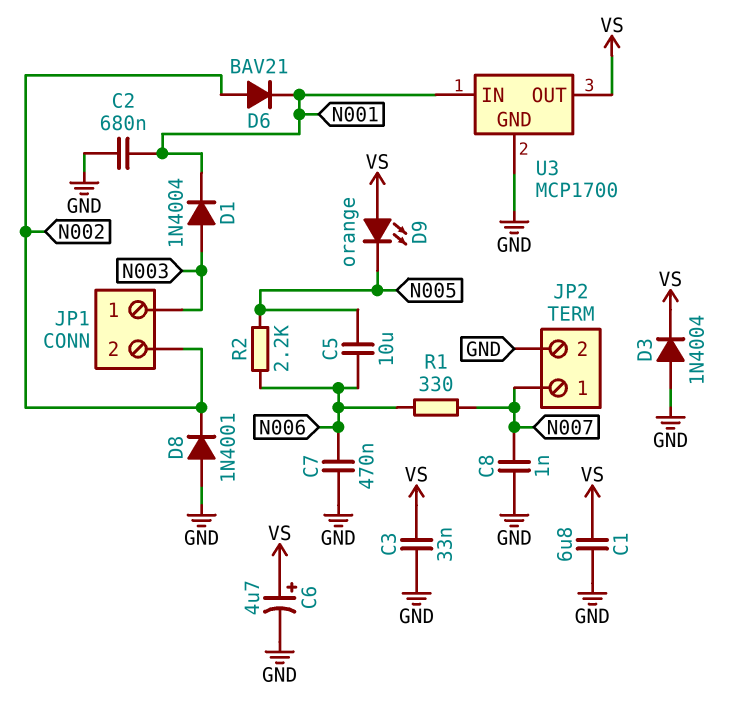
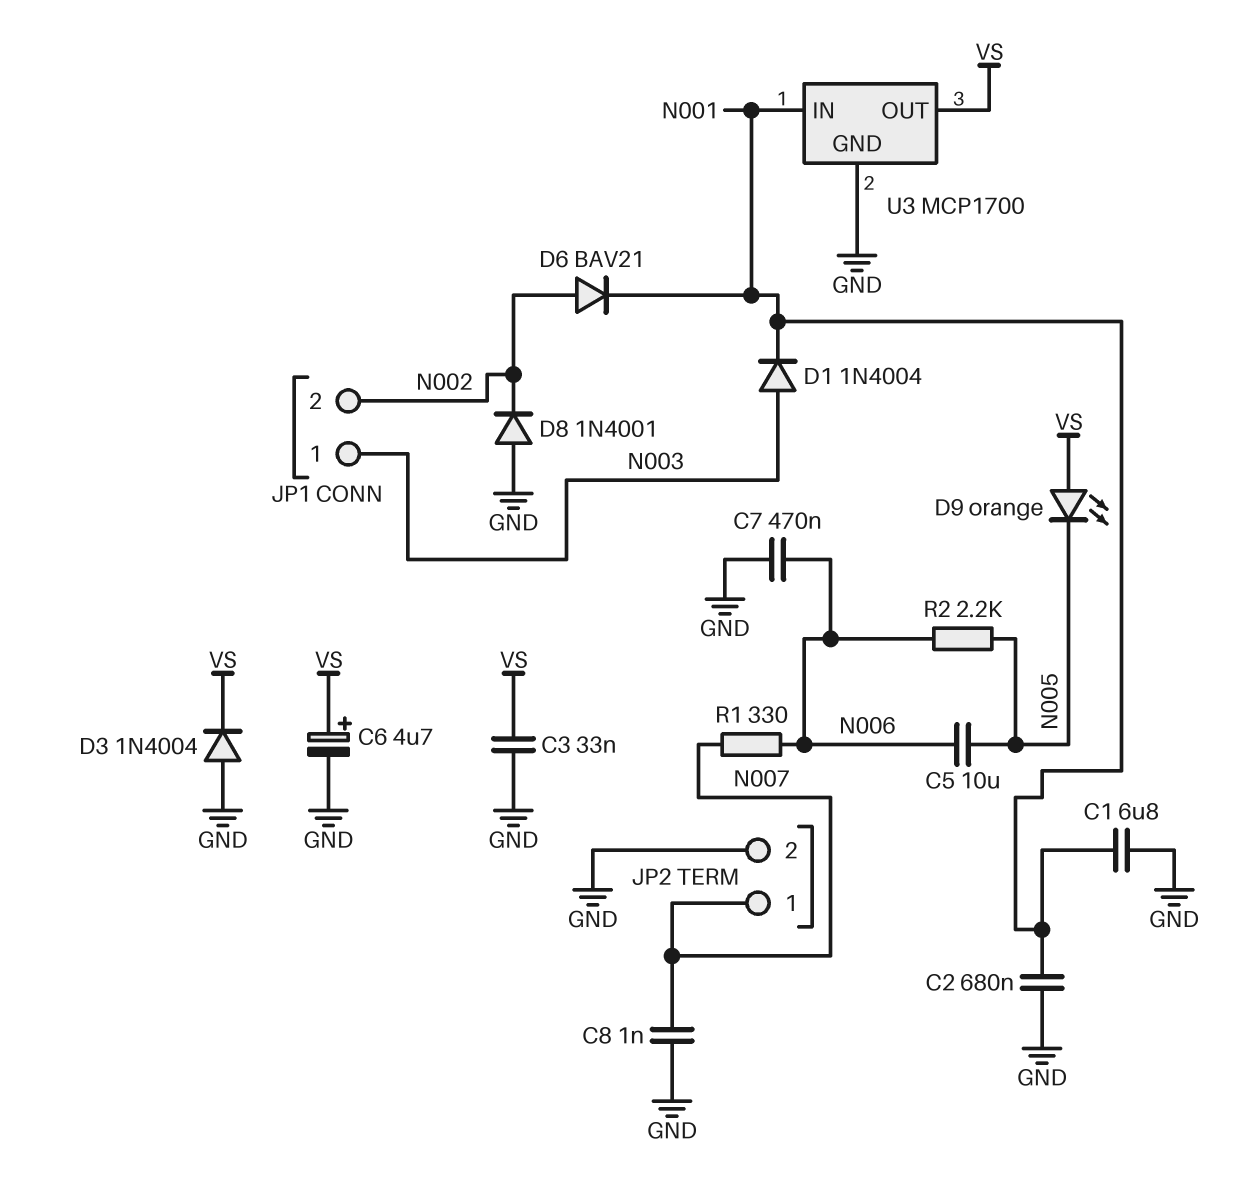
C1: 6.8uF (GND, VS) -> 6.8uF (GND, N001)

